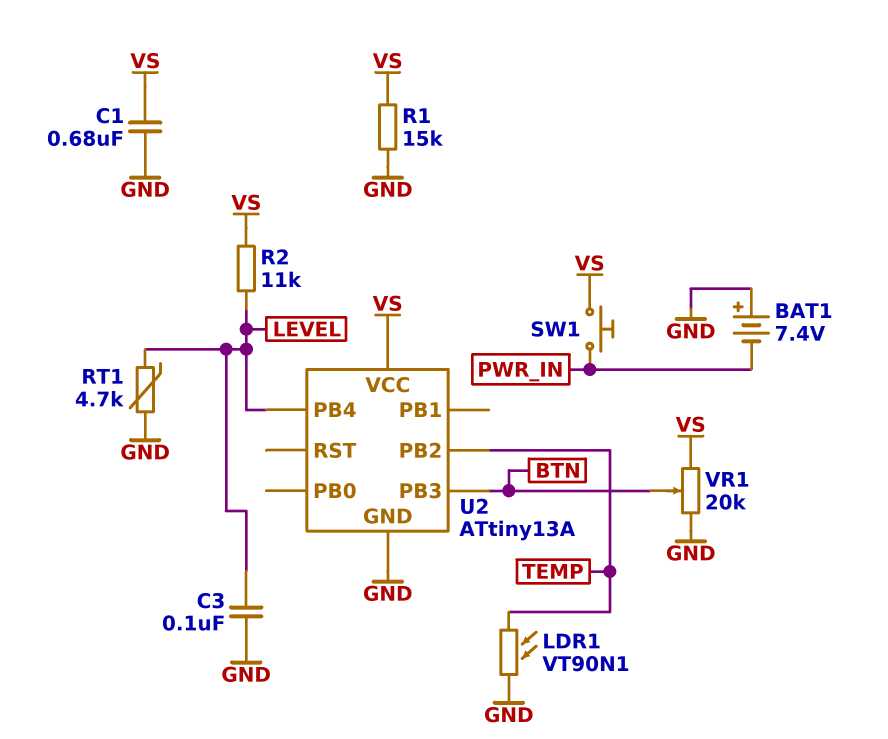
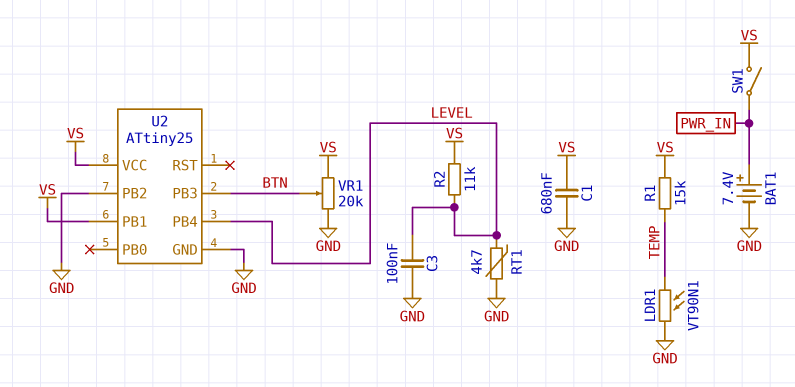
BAT1: 7.4V (plus GND, minus PWR_IN) -> 7.4V (plus PWR_IN, minus GND)
R1: 15k (GND, VS) -> 15k (TEMP, VS)
SW1: button (PWR_IN, VS) -> switch (PWR_IN, VS)
U2: ATtiny13A -> ATtiny25
U2 pin PB1: none -> VS
U2 pin PB2: TEMP -> GND

